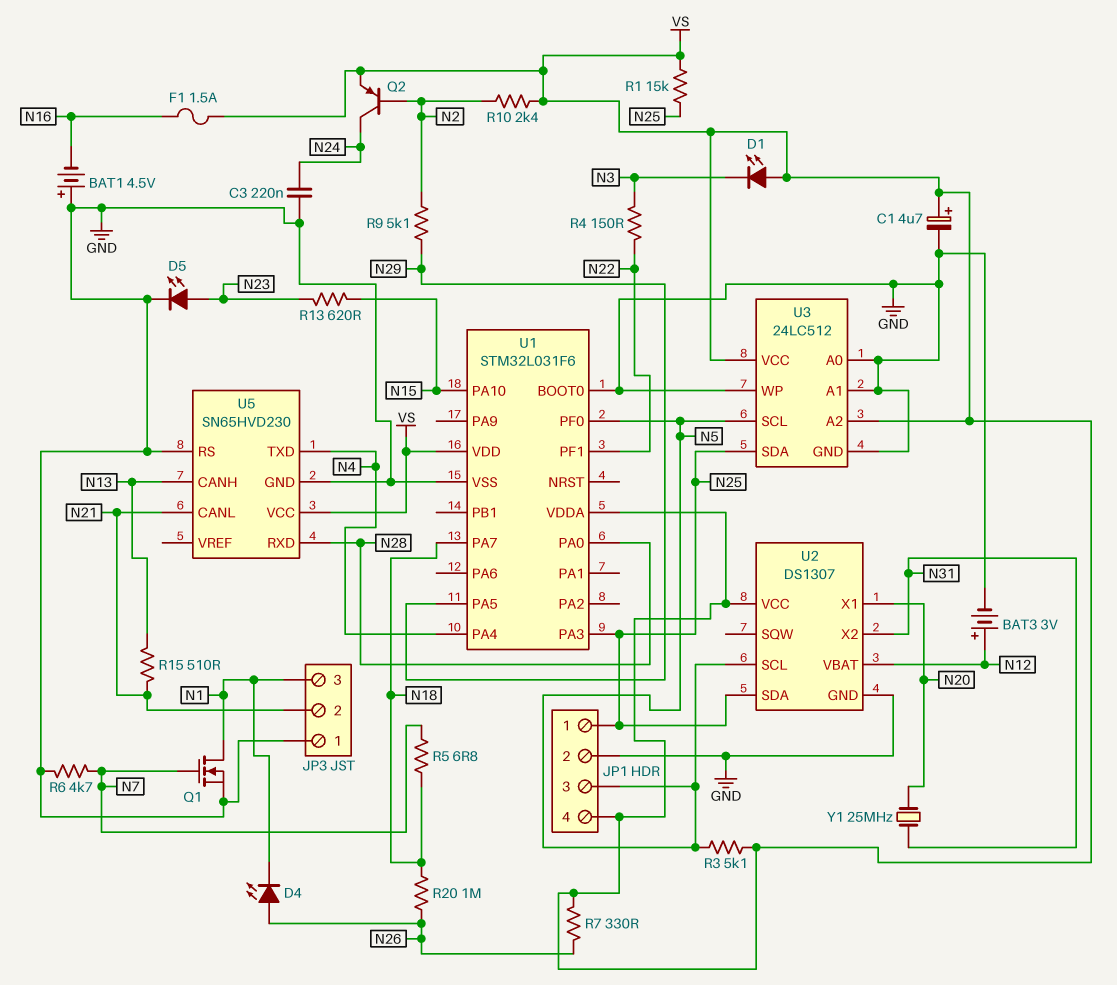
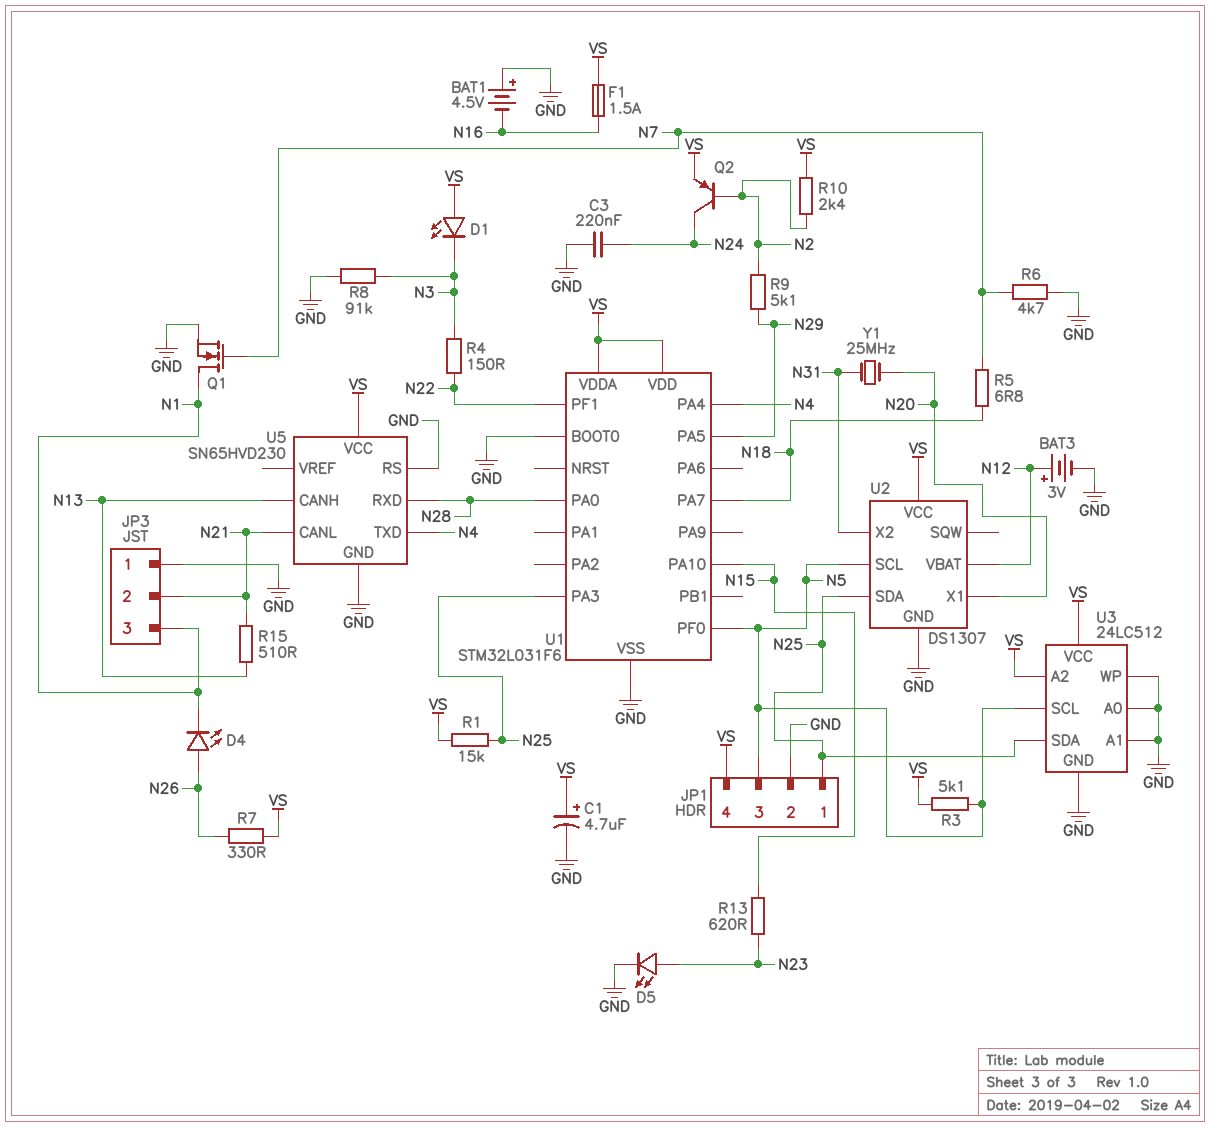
R8: none -> 91k (GND, N3)
R20: 1M (N18, N26) -> none

